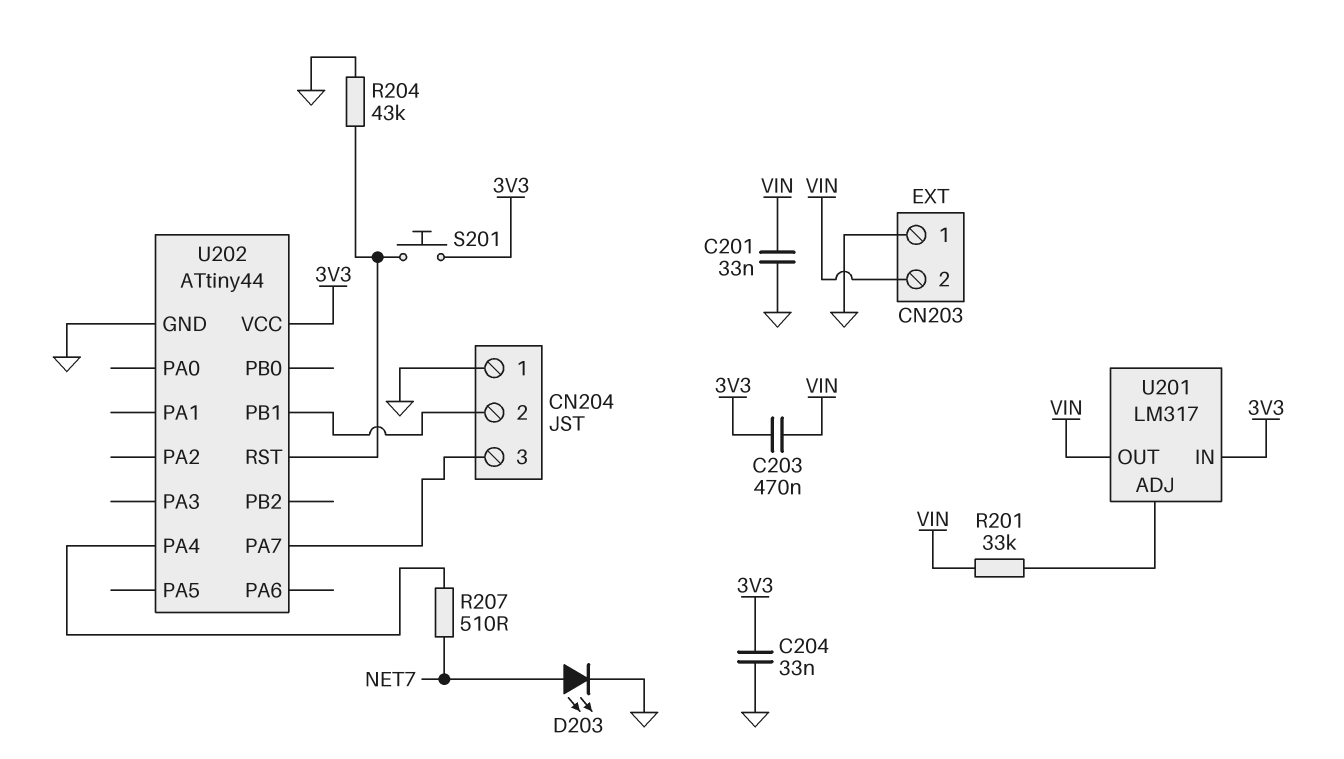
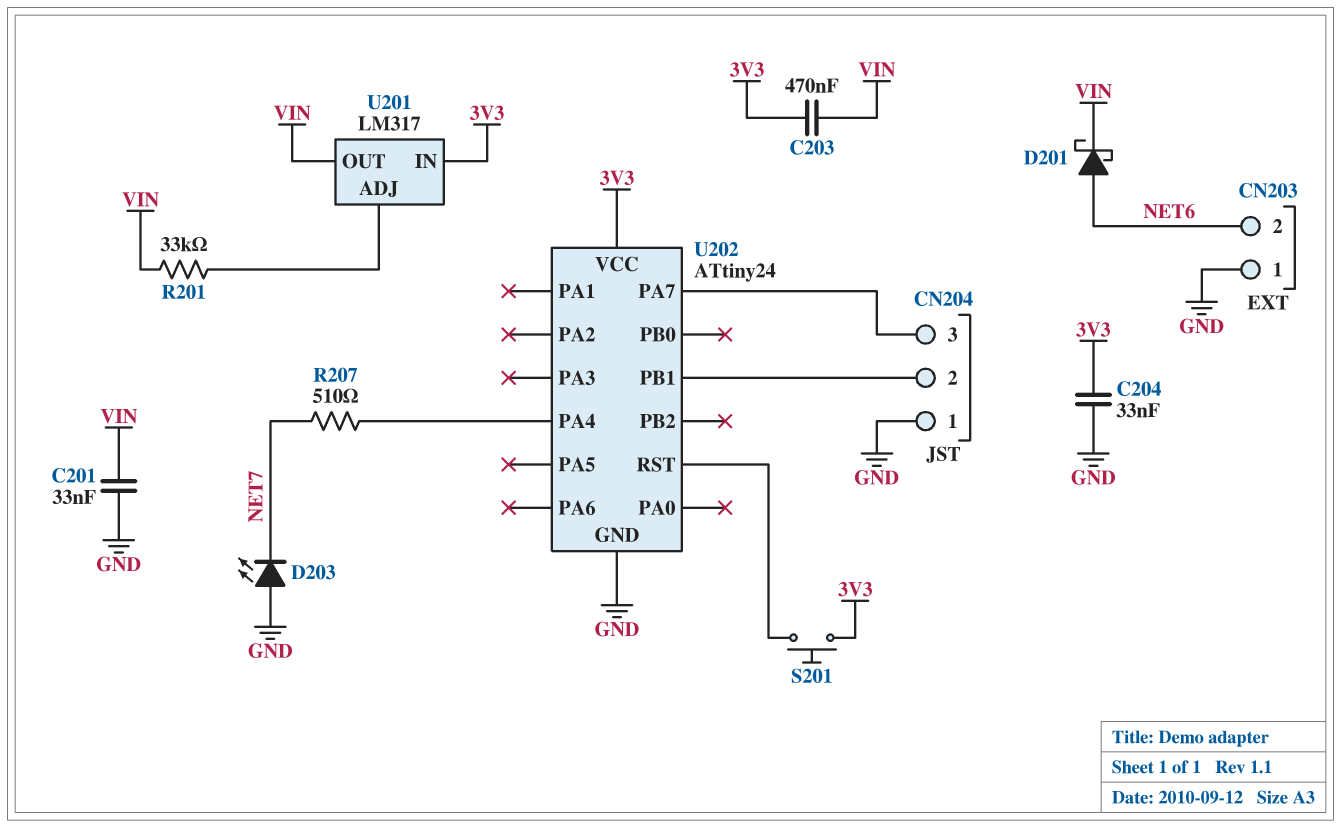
CN203 pin 2: VIN -> NET6
D201: none -> schottky (A NET6, K VIN)
D203: LED (A NET7, K GND) -> LED (A GND, K NET7)
R204: 43k (GND, U202/RST) -> none
U202: ATtiny44 -> ATtiny24

